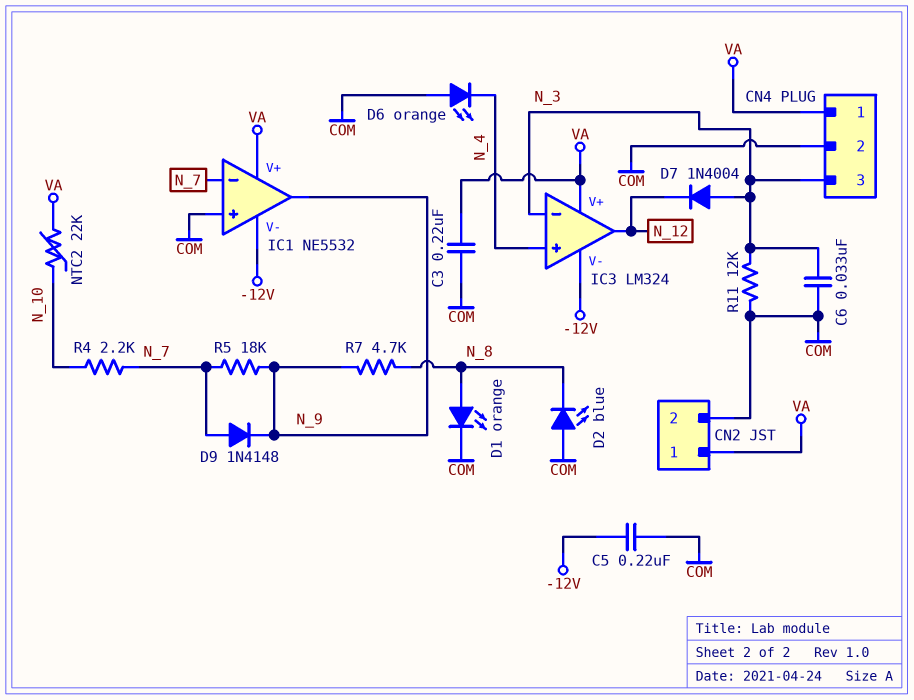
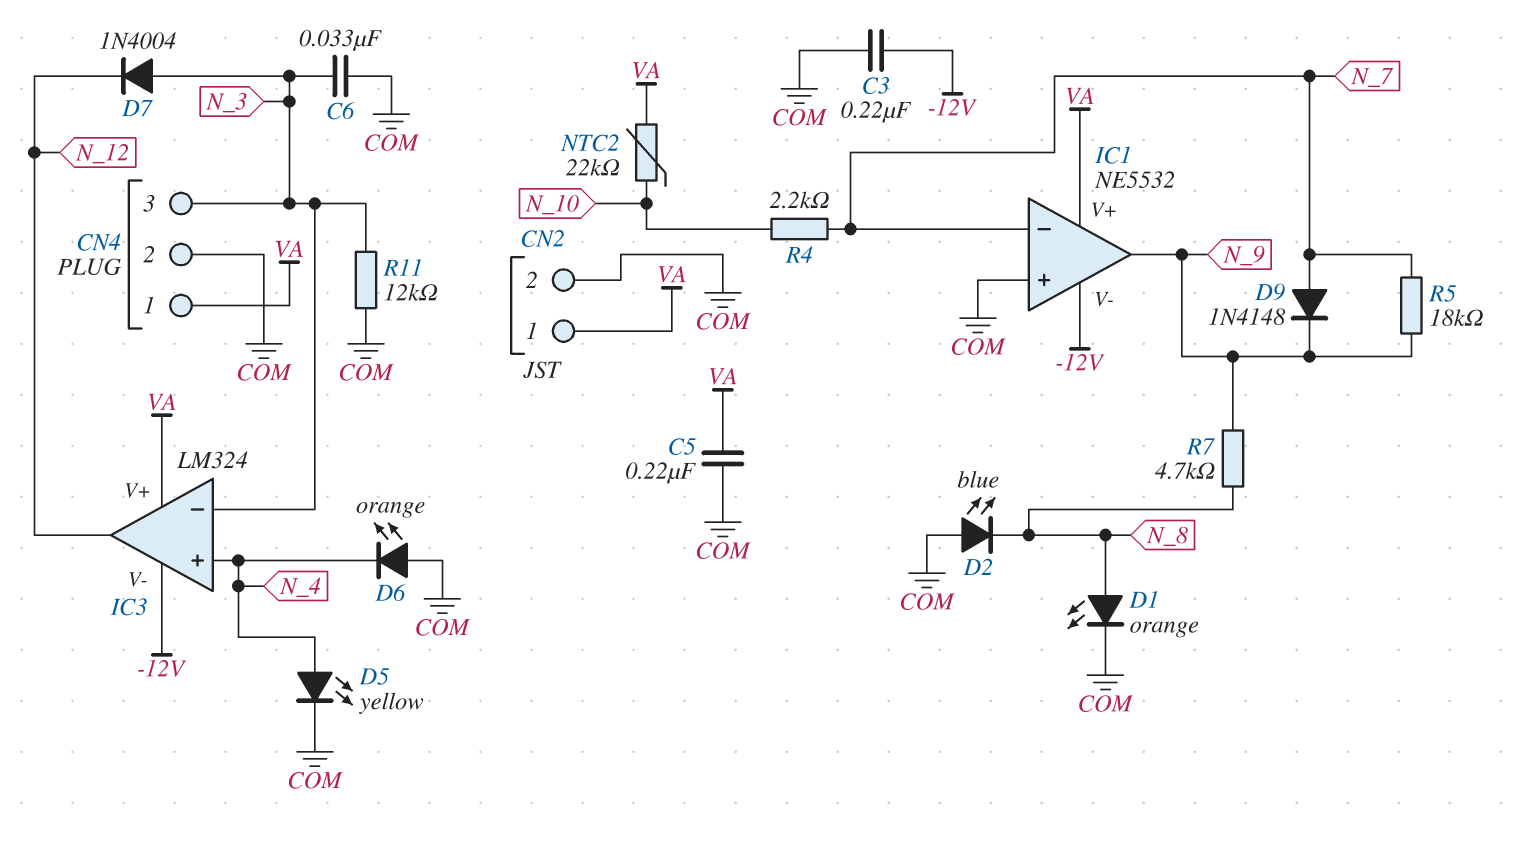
C3: 220nF (COM, VA) -> 220nF (-12V, COM)
C5: 220nF (-12V, COM) -> 220nF (COM, VA)
D5: none -> LED yellow (A N_4, K COM)

